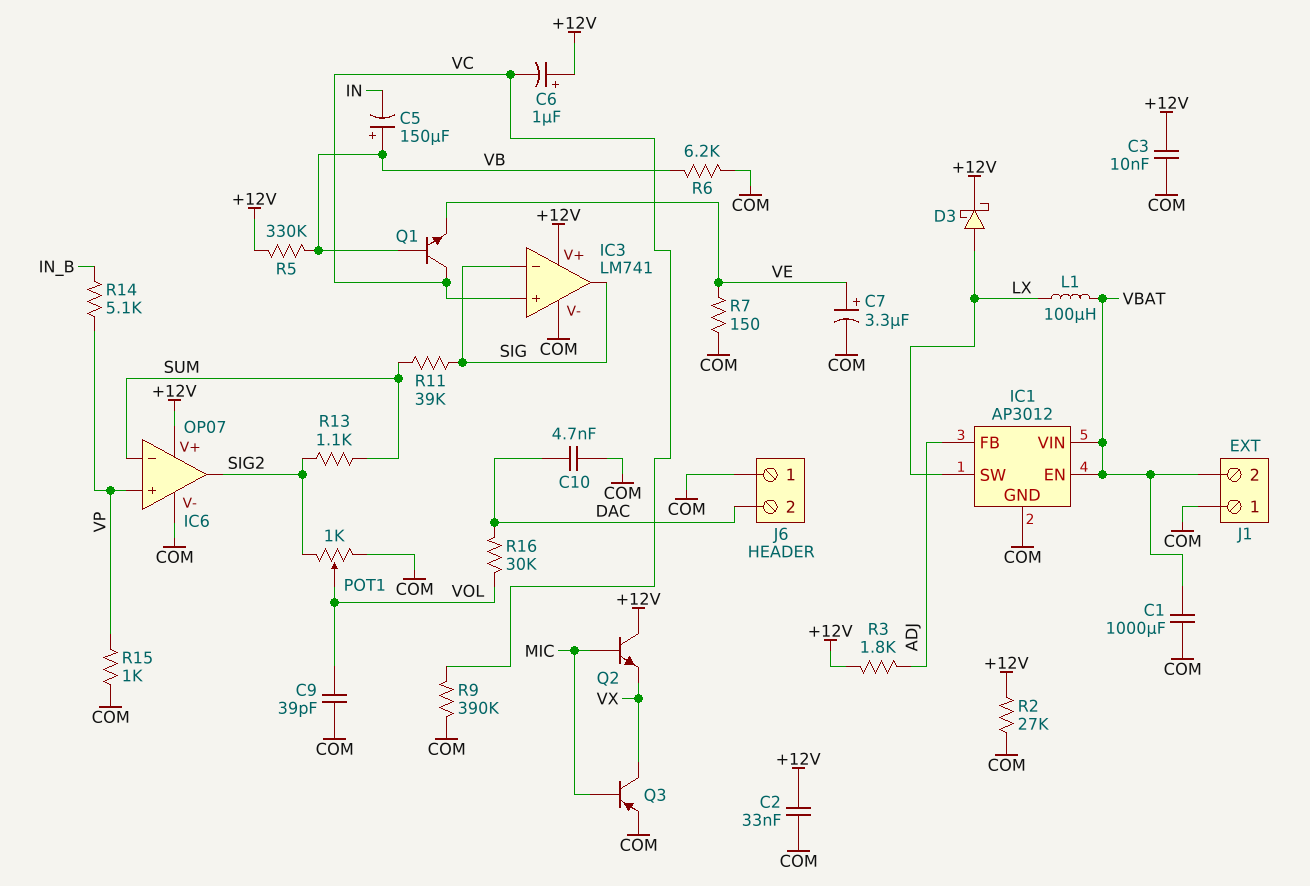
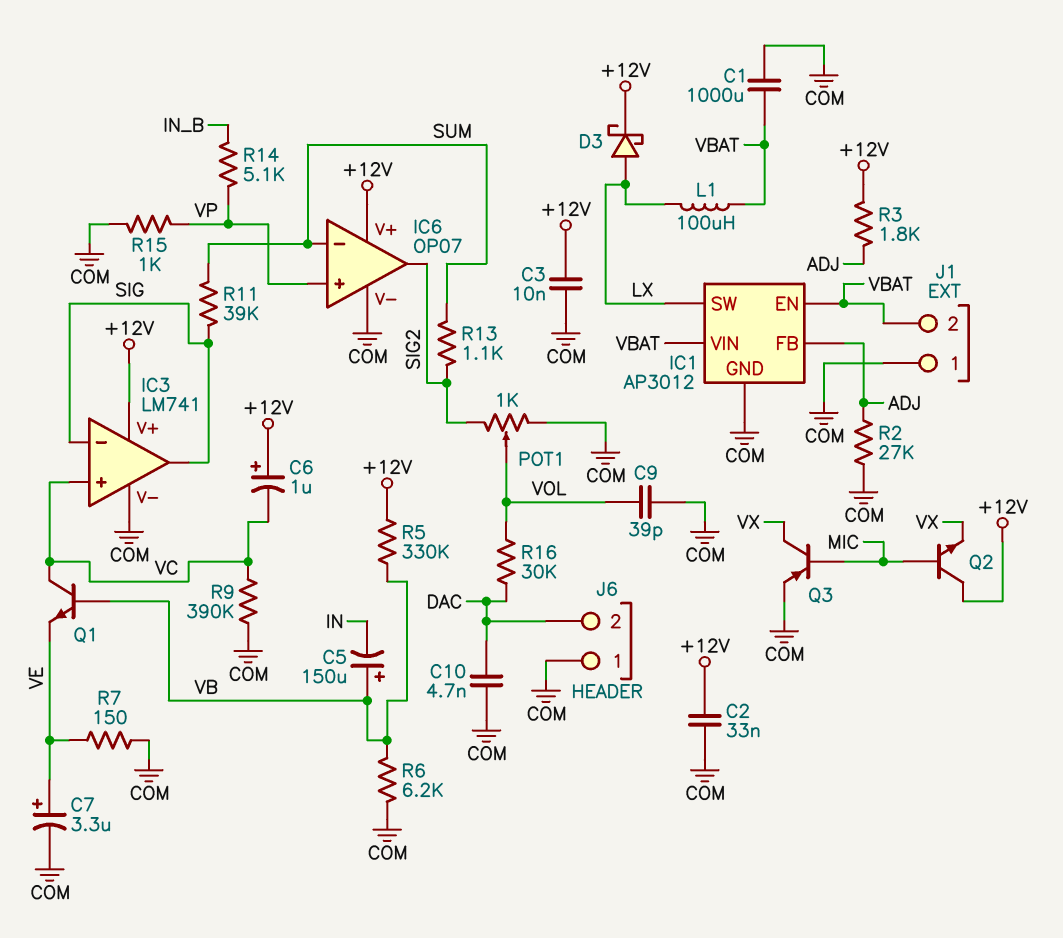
R2: 27k (+12V, COM) -> 27k (ADJ, COM)

